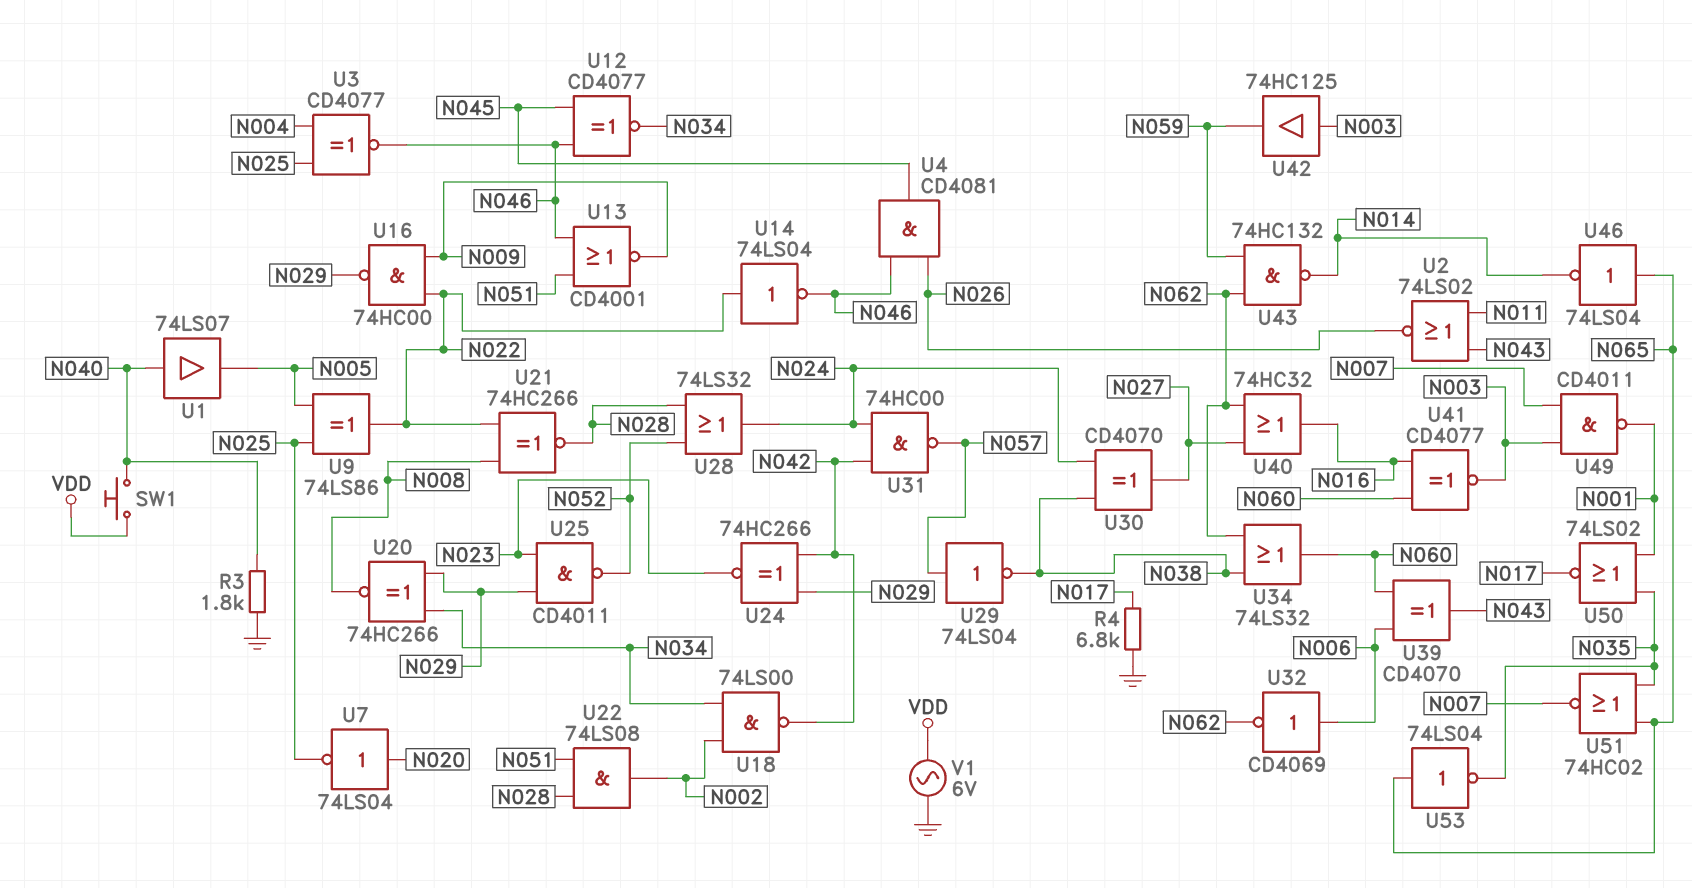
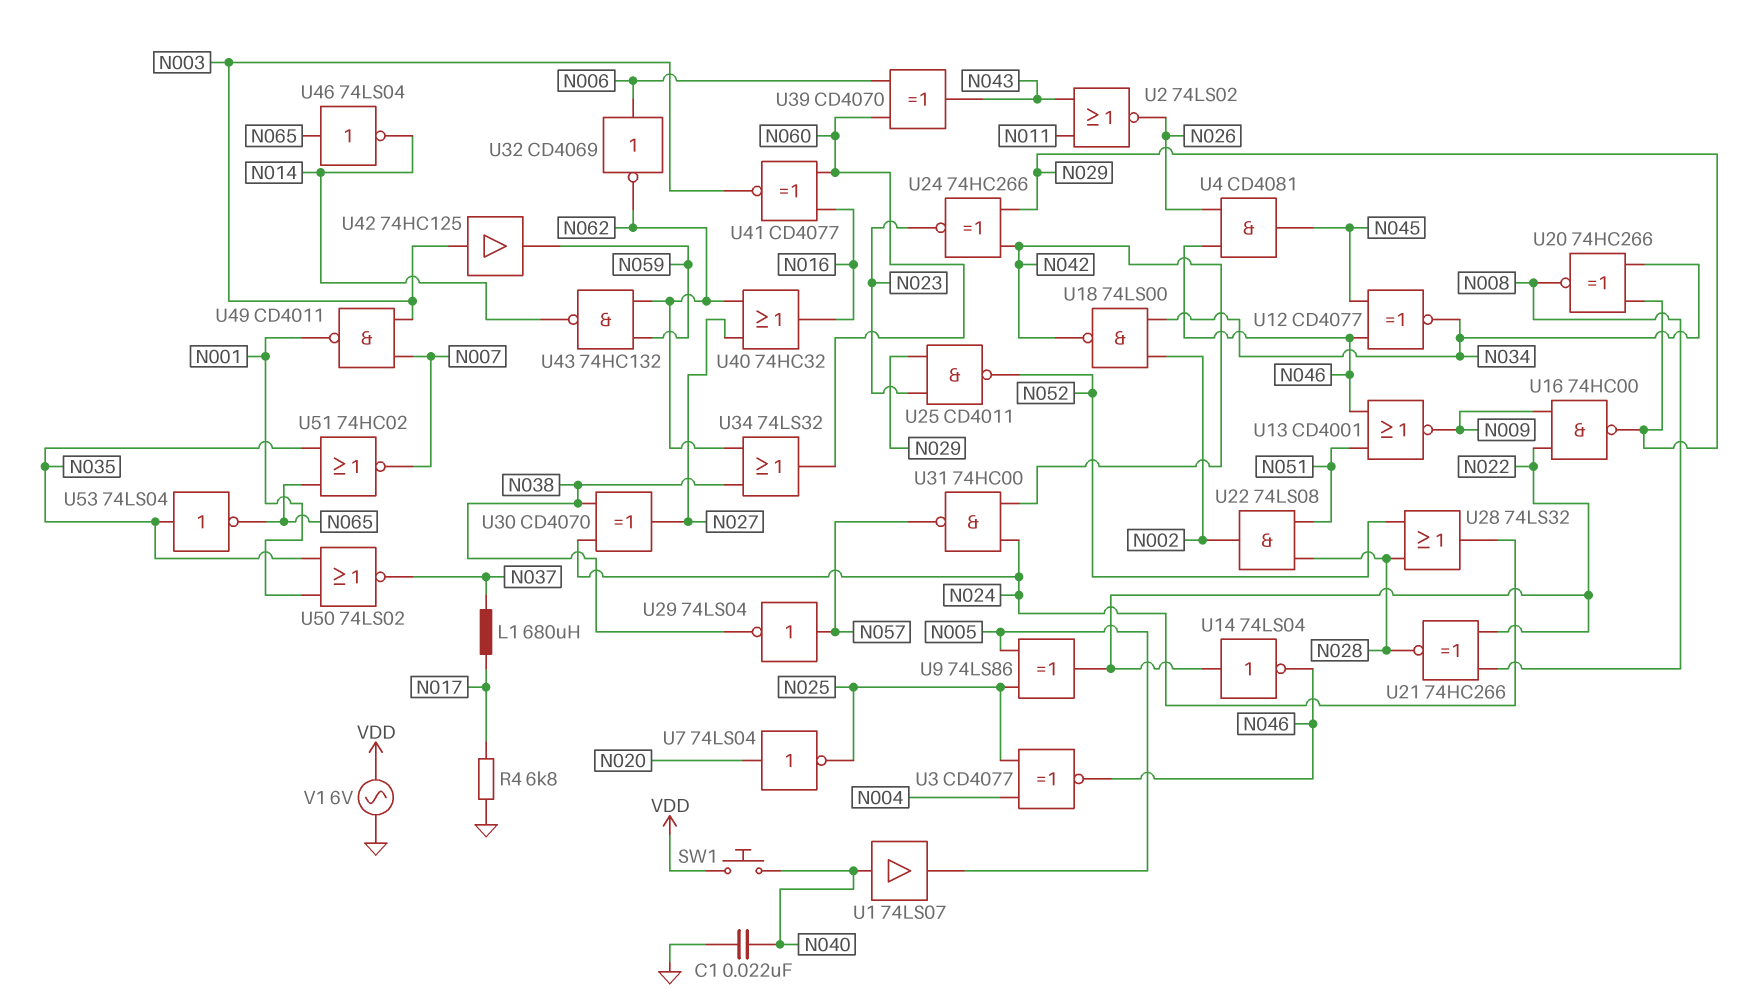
C1: none -> 22nF (GND, N040)
L1: none -> 680uH (N017, N037)
R3: 1.8k (GND, N040) -> none
U50: NOR 74LS02 (in N001, in N035, out N017) -> NOR 74LS02 (in N001, in N035, out N037)
U53: NOT 74LS04 (in N065, out N035) -> NOT 74LS04 (in N035, out N065)

